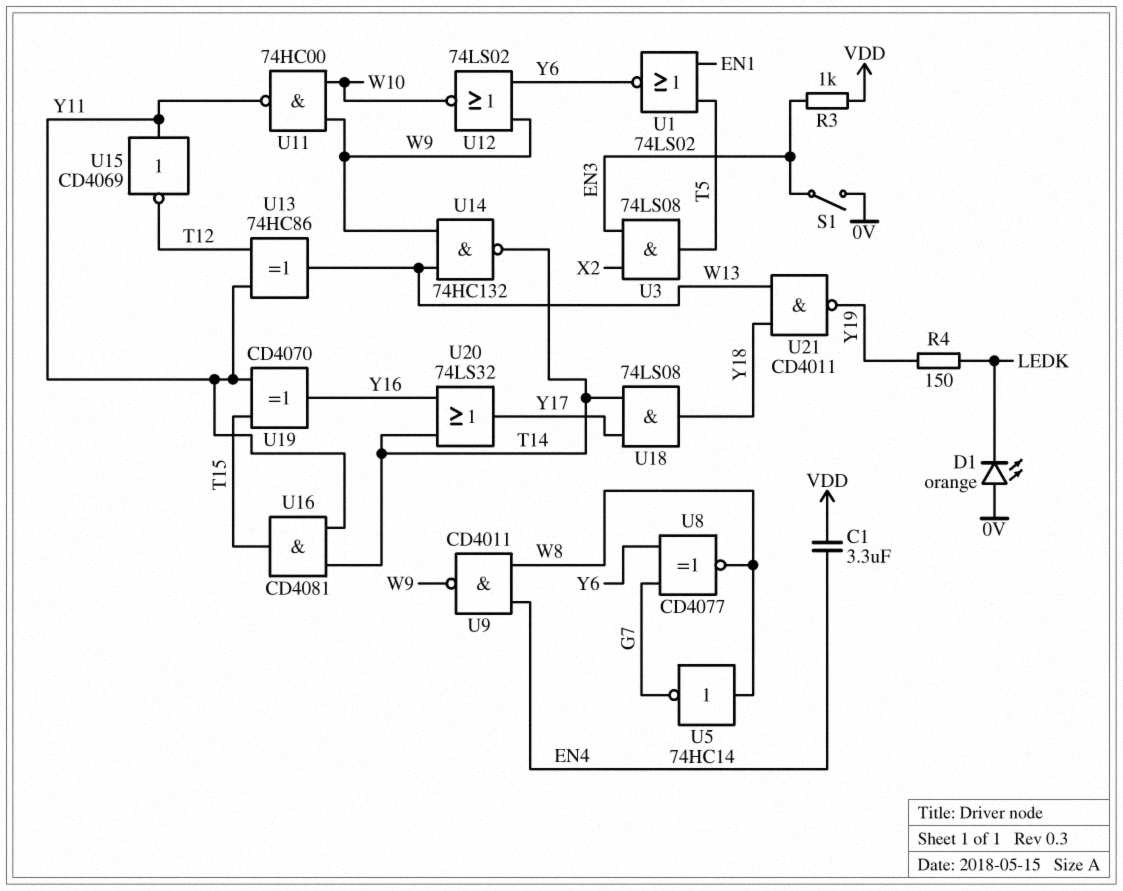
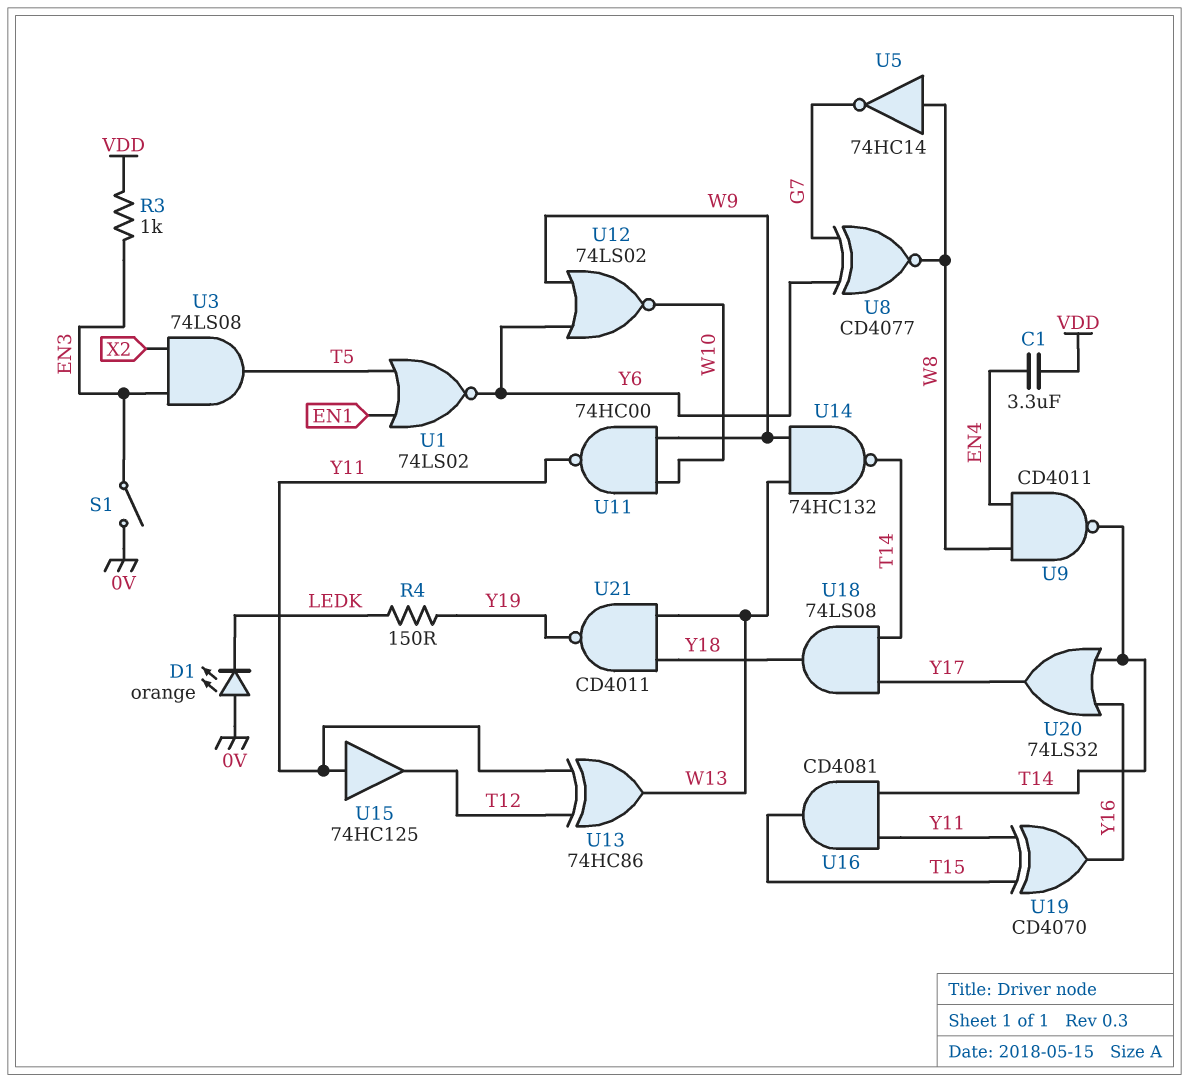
U9: NAND CD4011 (in EN4, in W8, out W9) -> NAND CD4011 (in EN4, in W8, out T14)
U15: NOT CD4069 (in Y11, out T12) -> buffer 74HC125 (in Y11, out T12)

